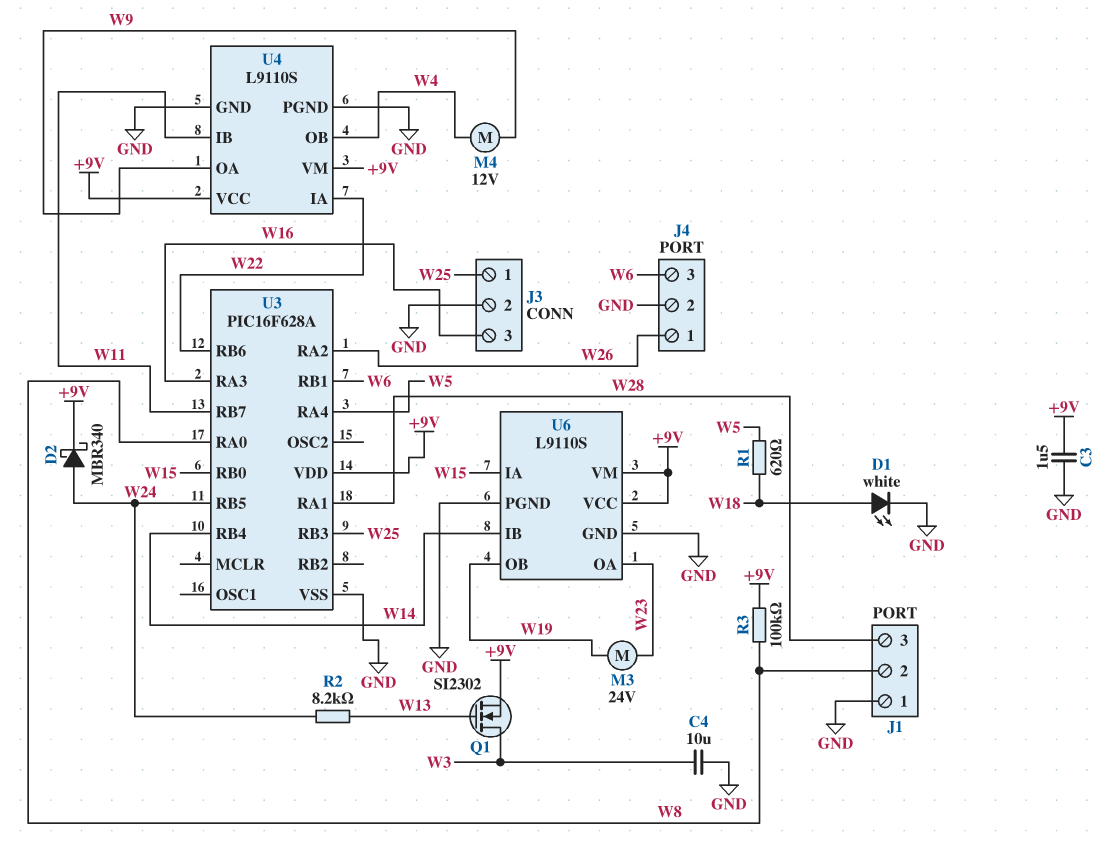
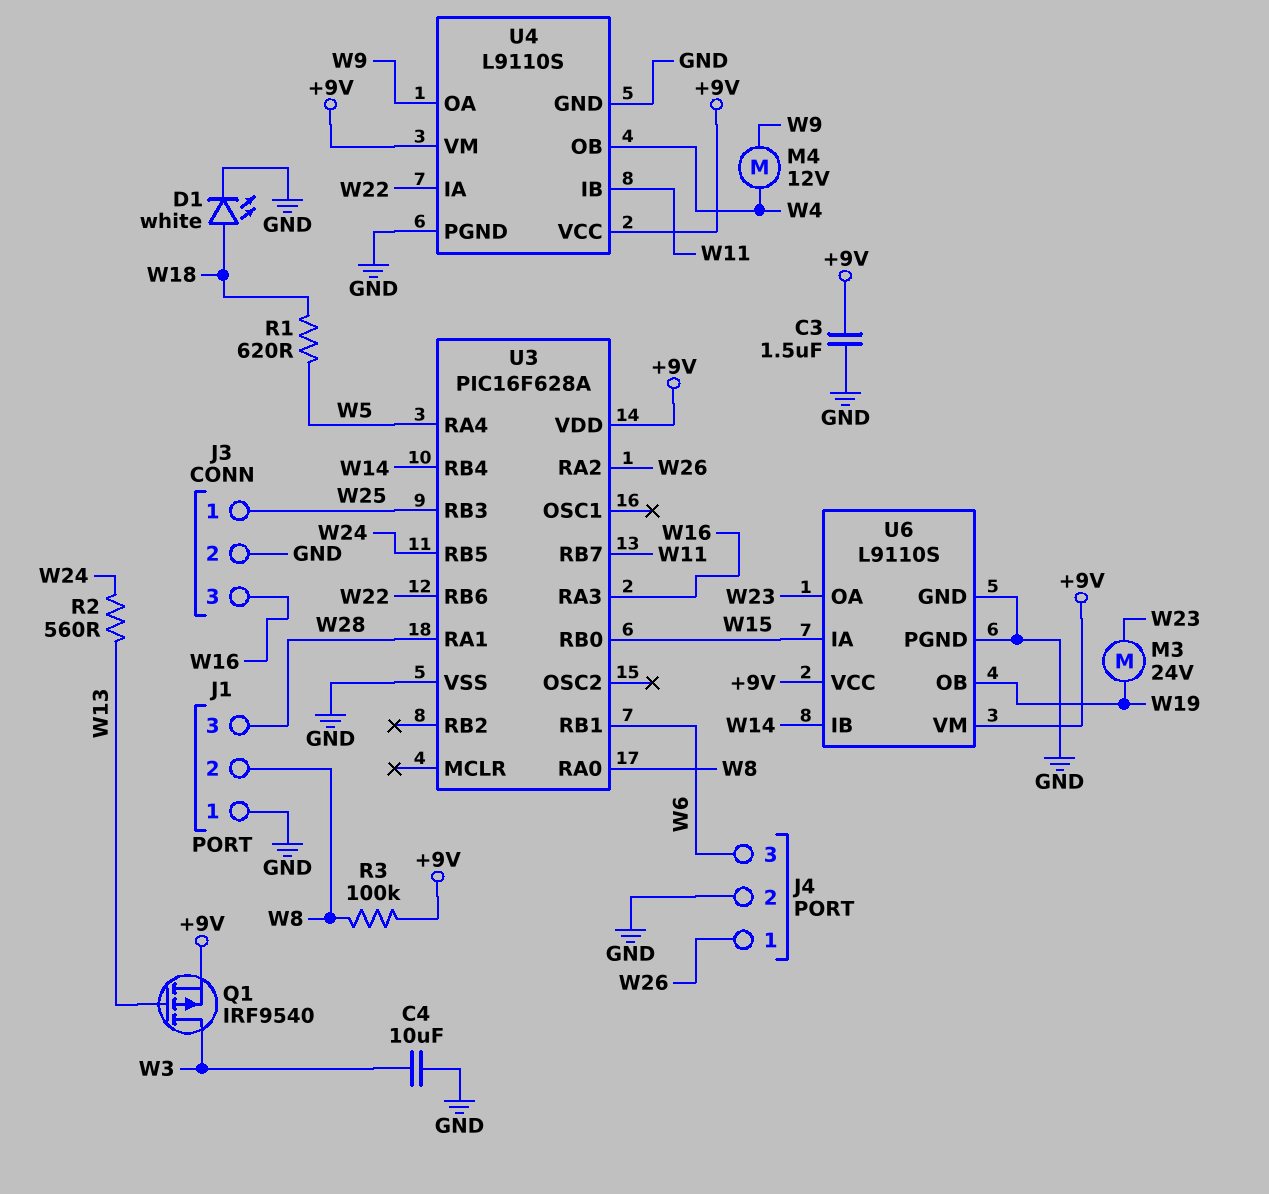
D2: schottky MBR340 (A W24, K +9V) -> none
Q1: NMOS SI2302 (G W13, D W3, S +9V) -> PMOS IRF9540 (G W13, D W3, S +9V)
R2: 8.2k (W13, W24) -> 560 (W13, W24)

